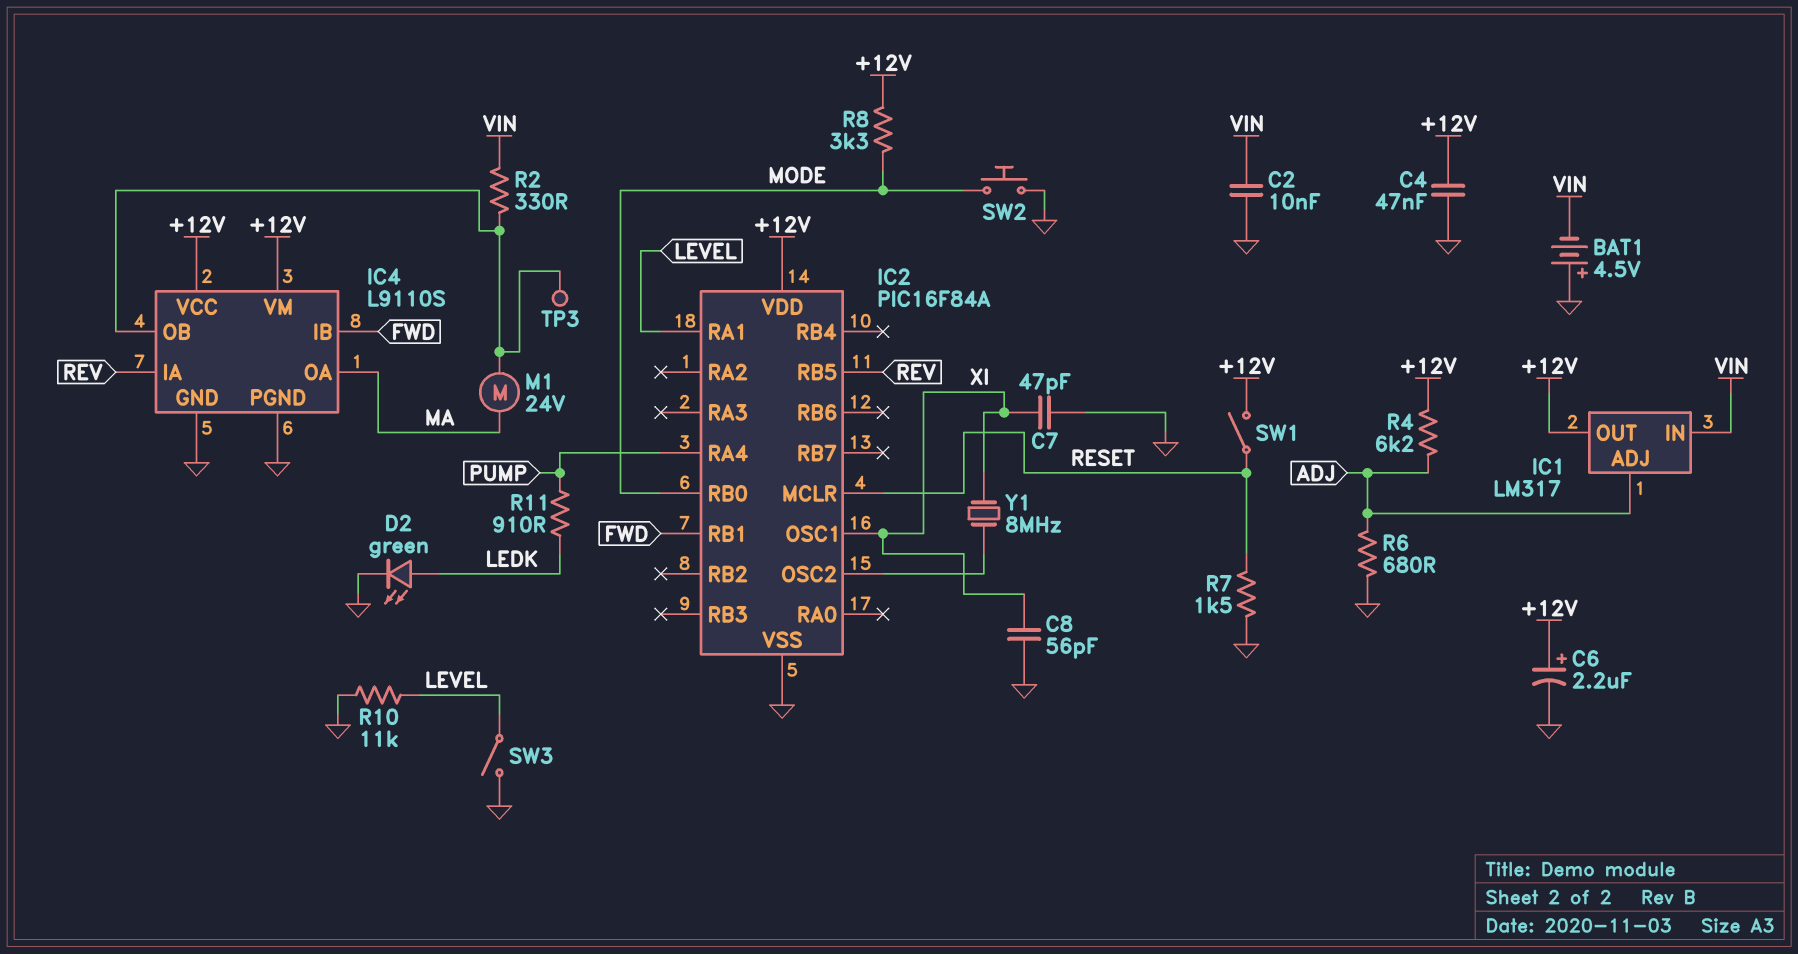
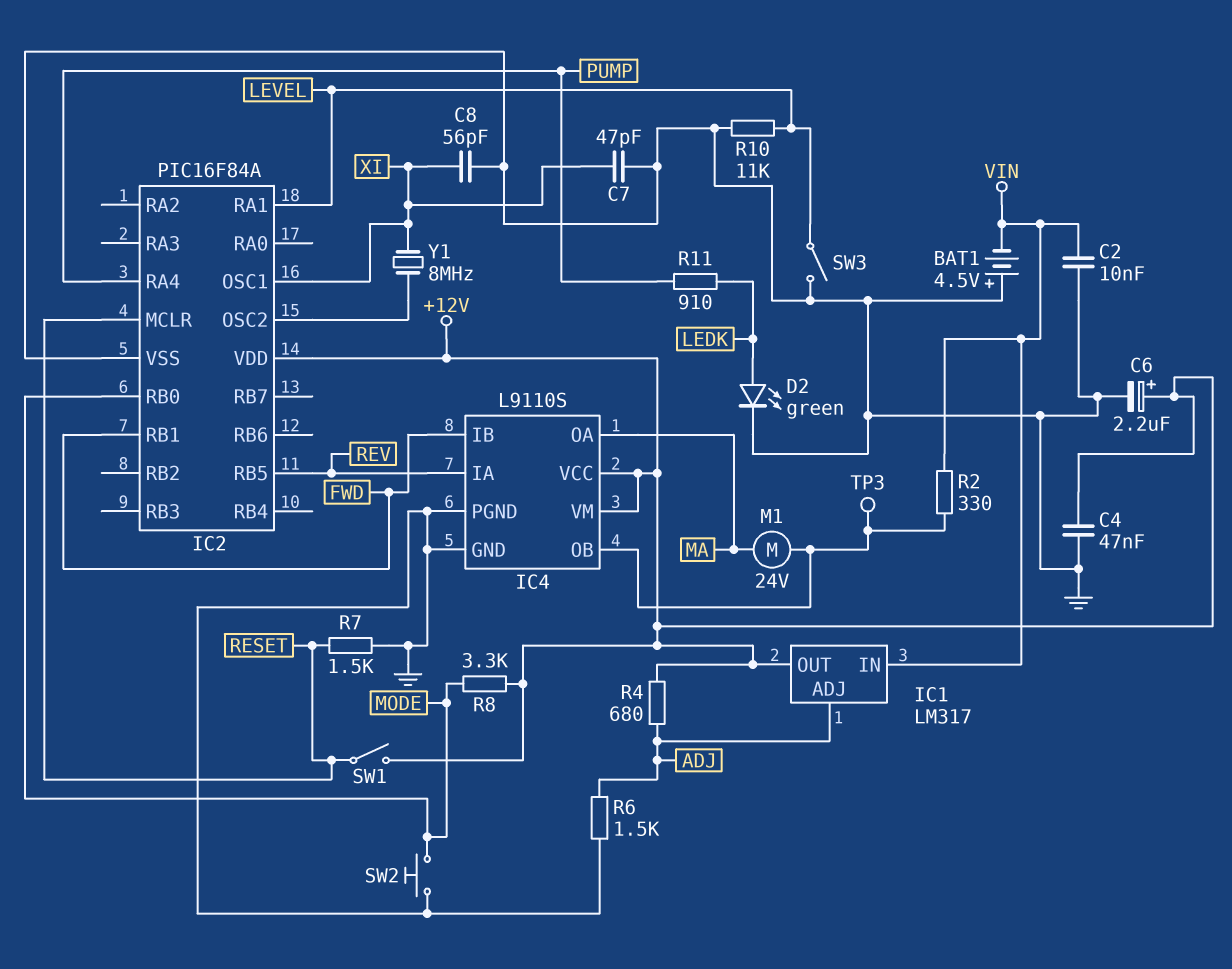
R4: 6.2k (+12V, ADJ) -> 680 (+12V, ADJ)
R6: 680 (ADJ, GND) -> 1.5k (ADJ, GND)

